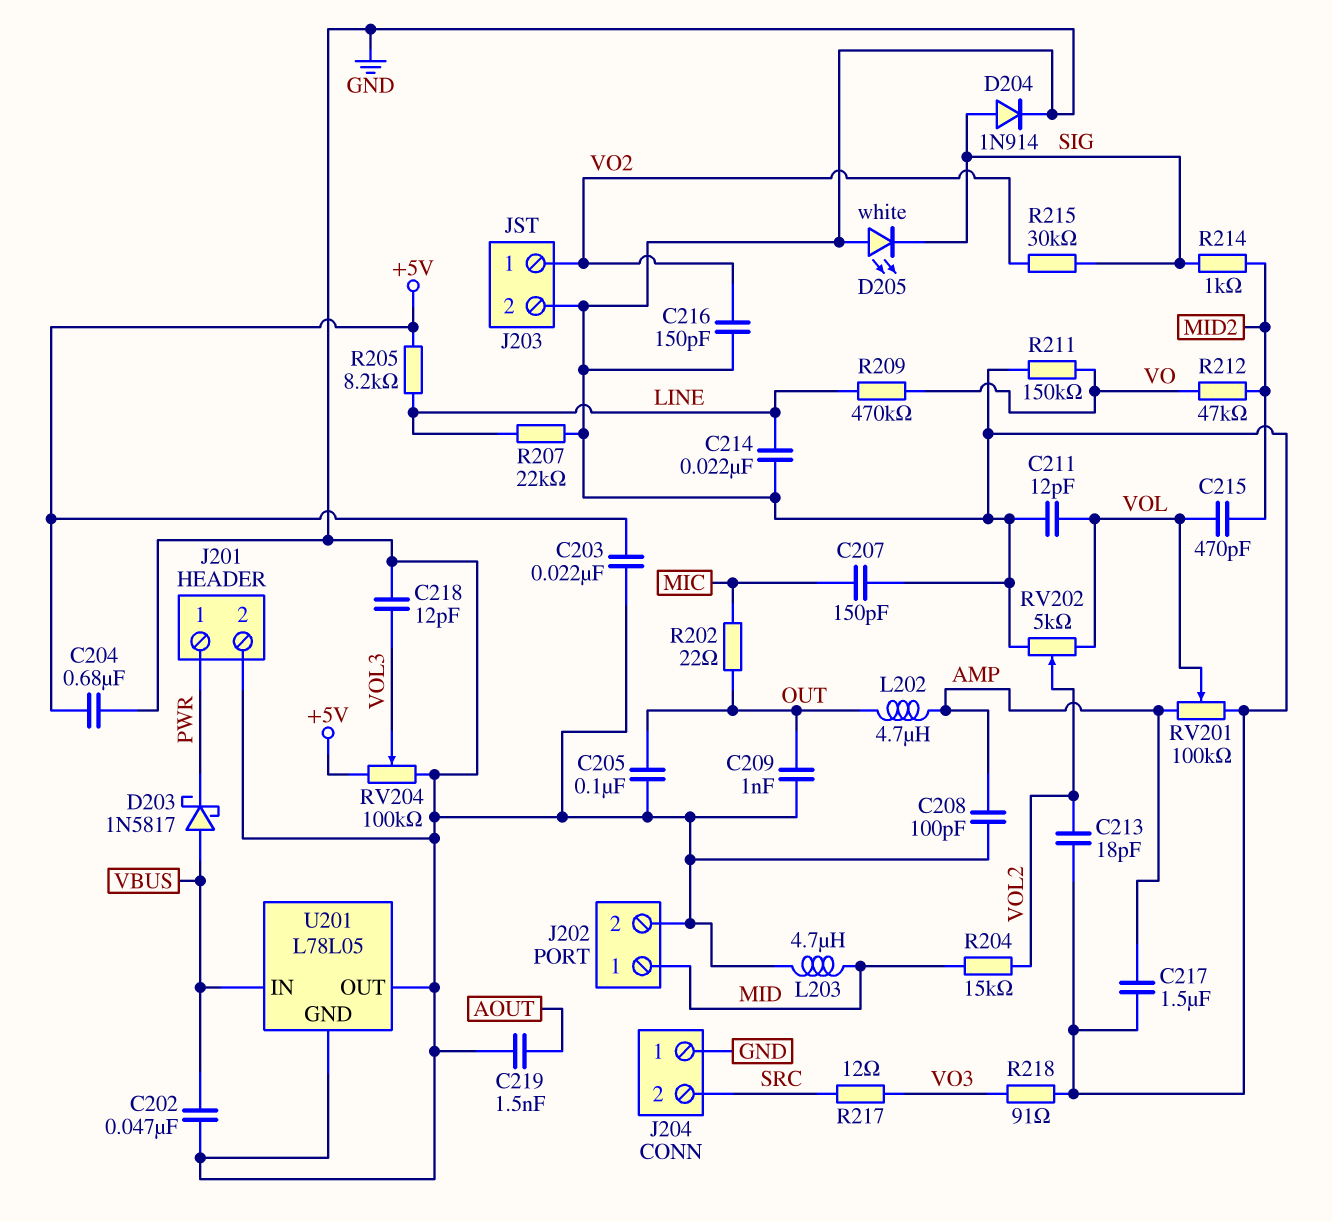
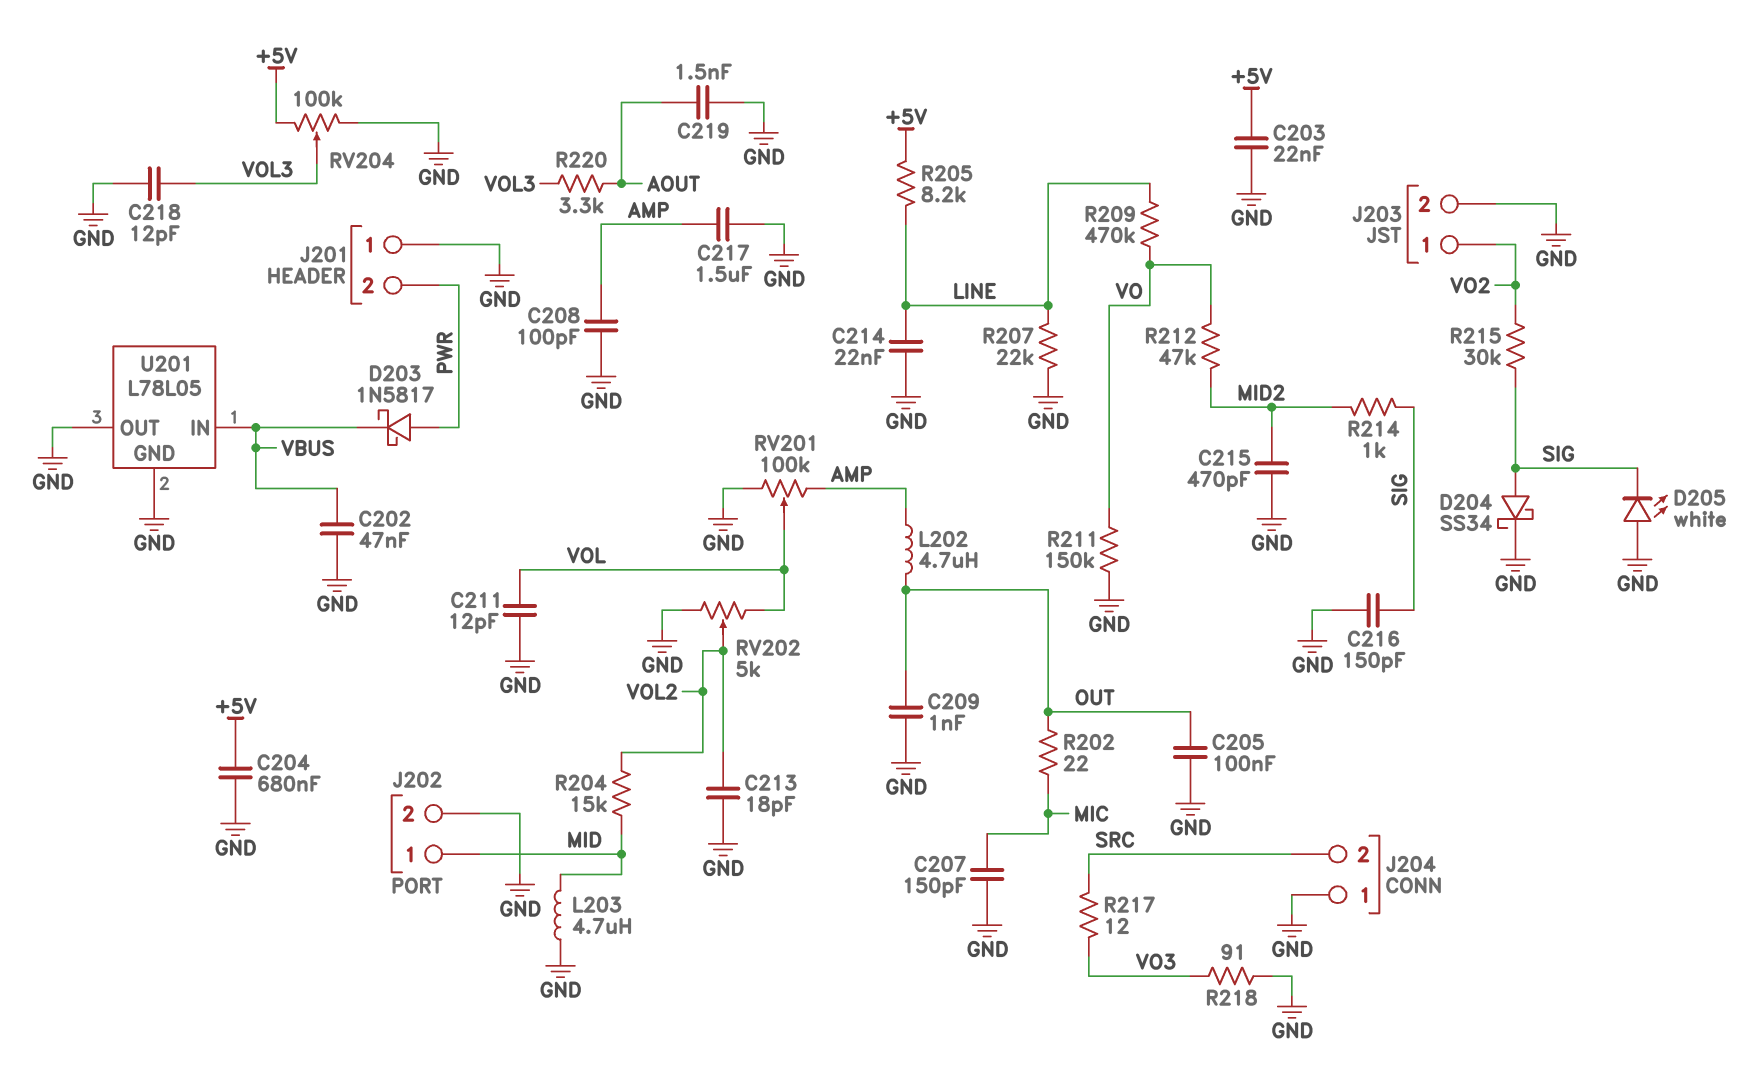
C215: 470pF (MID2, VOL) -> 470pF (GND, MID2)
C216: 150pF (GND, VO2) -> 150pF (GND, SIG)
D203: schottky 1N5817 (A VBUS, K PWR) -> schottky 1N5817 (A PWR, K VBUS)
D204: diode 1N914 (A SIG, K GND) -> schottky SS34 (A SIG, K GND)
J201 pin 1: PWR -> GND
J201 pin 2: GND -> PWR
R220: none -> 3.3k (AOUT, VOL3)

